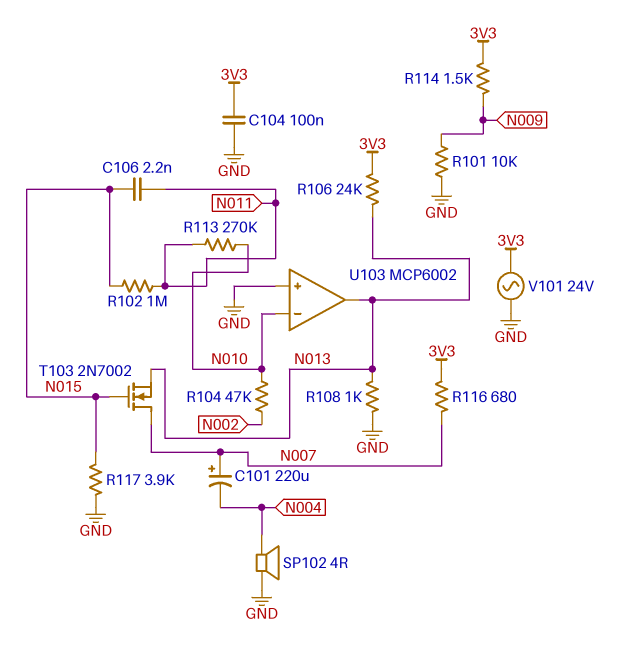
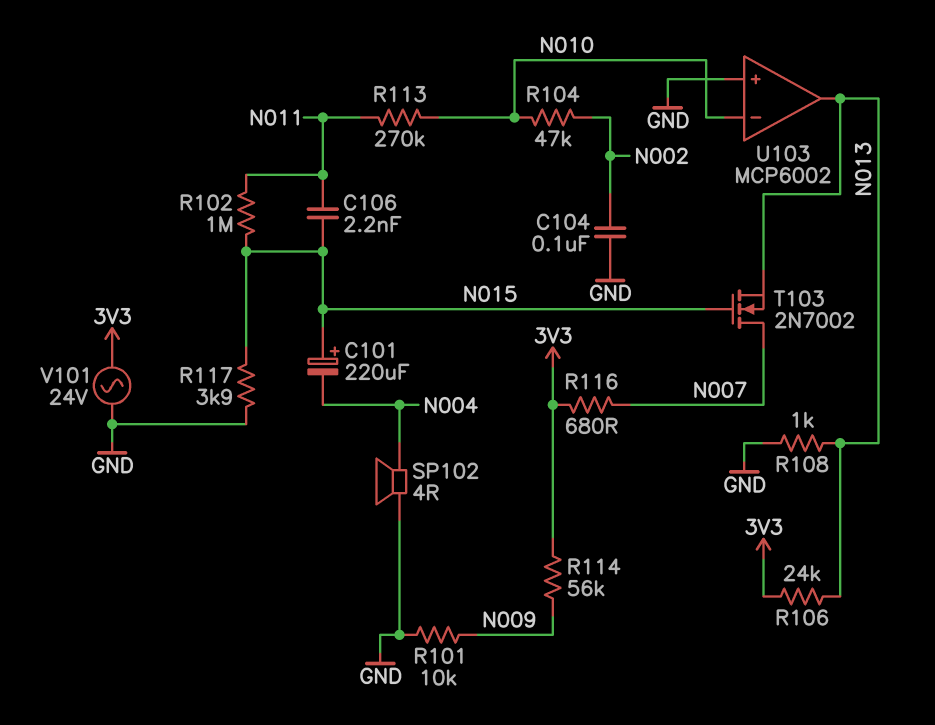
C101: 220uF (plus N007, minus N004) -> 220uF (plus N015, minus N004)
C104: 100nF (3V3, GND) -> 100nF (GND, N002)
R114: 1.5k (3V3, N009) -> 56k (3V3, N009)

